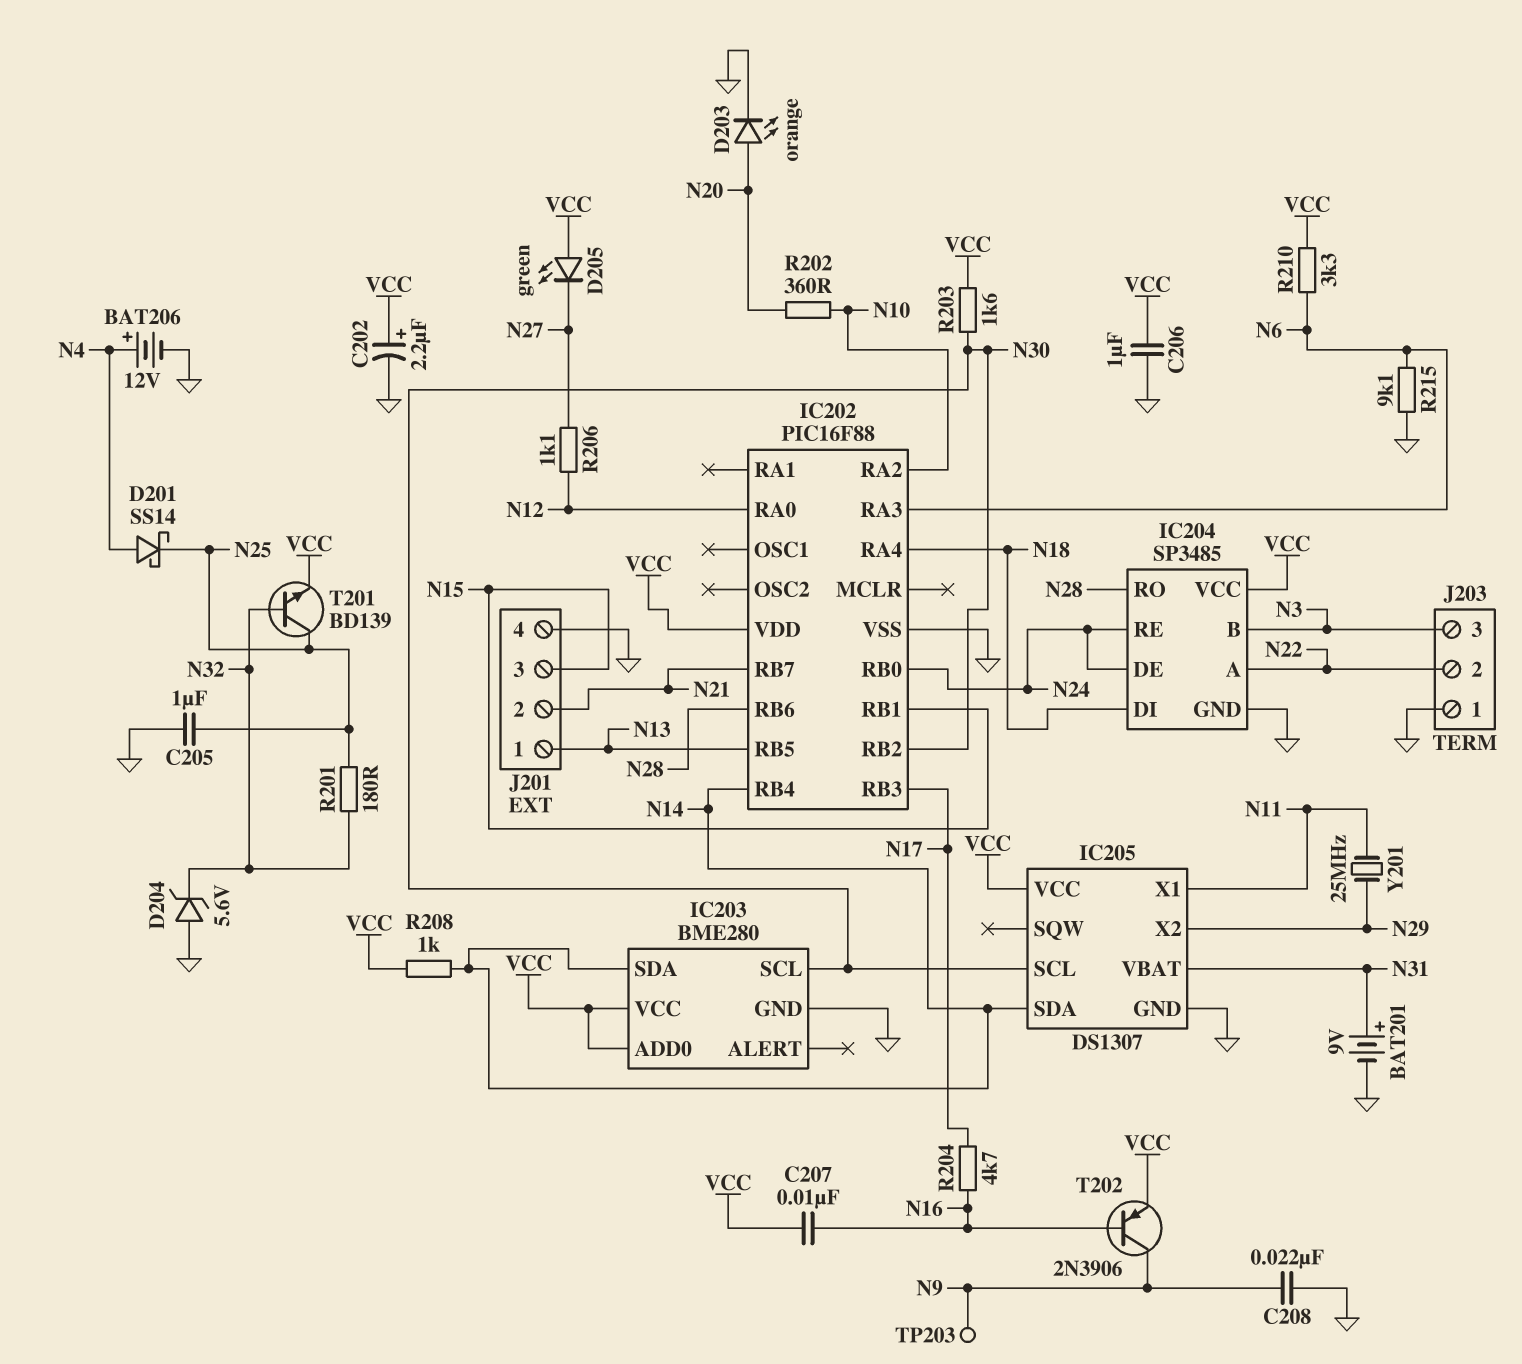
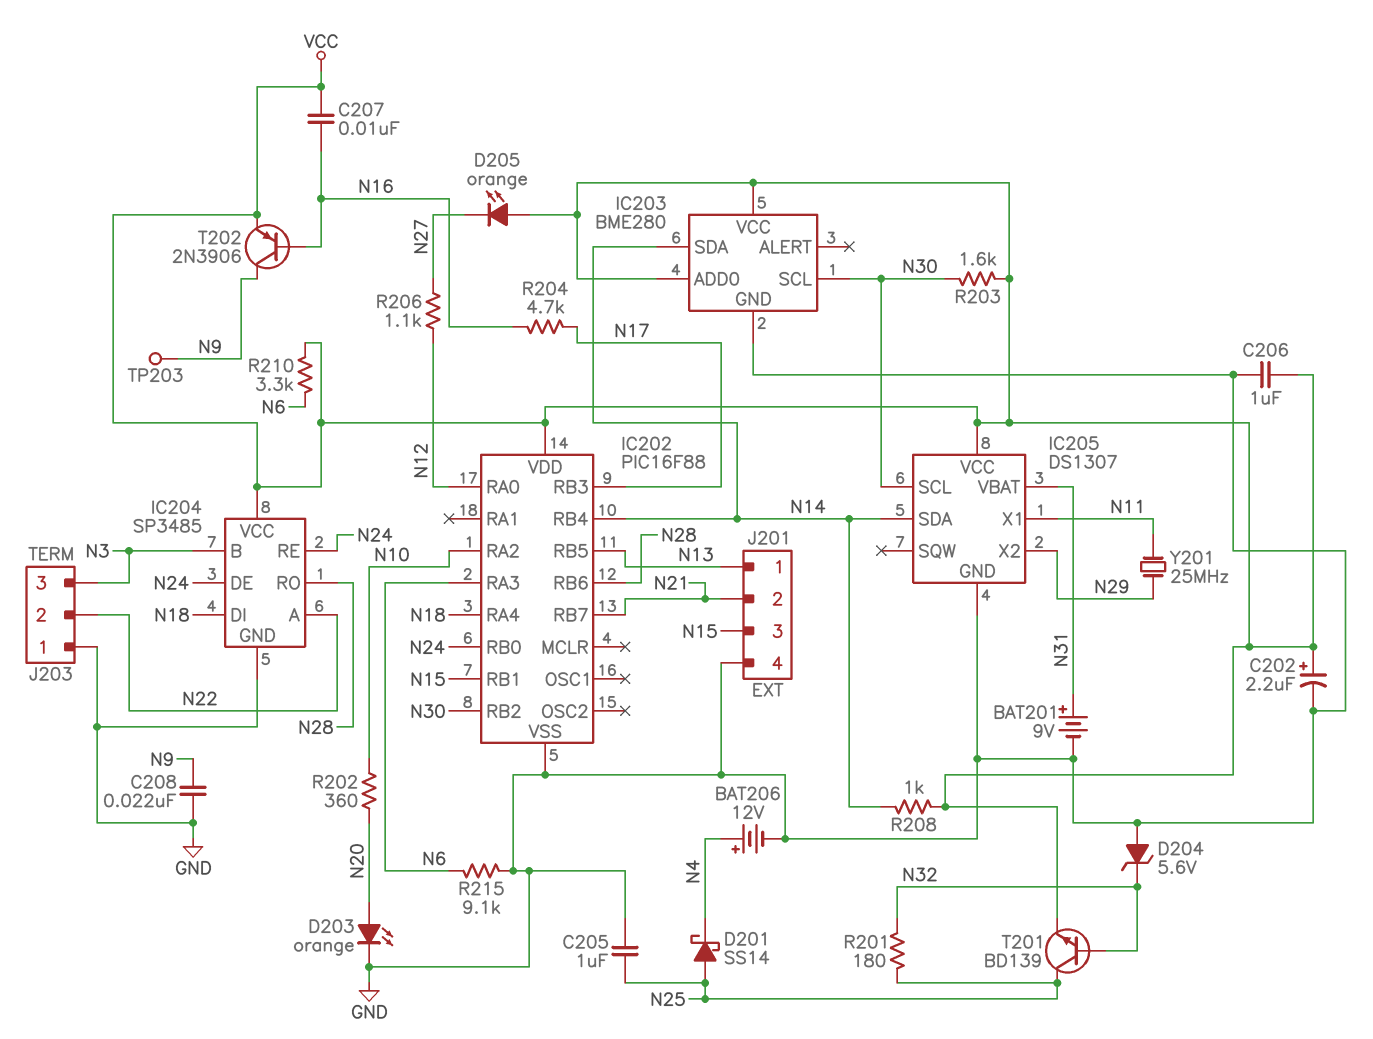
D201: schottky SS14 (A N4, K N25) -> schottky SS14 (A N25, K N4)
D205: LED green (A VCC, K N27) -> LED orange (A VCC, K N27)

